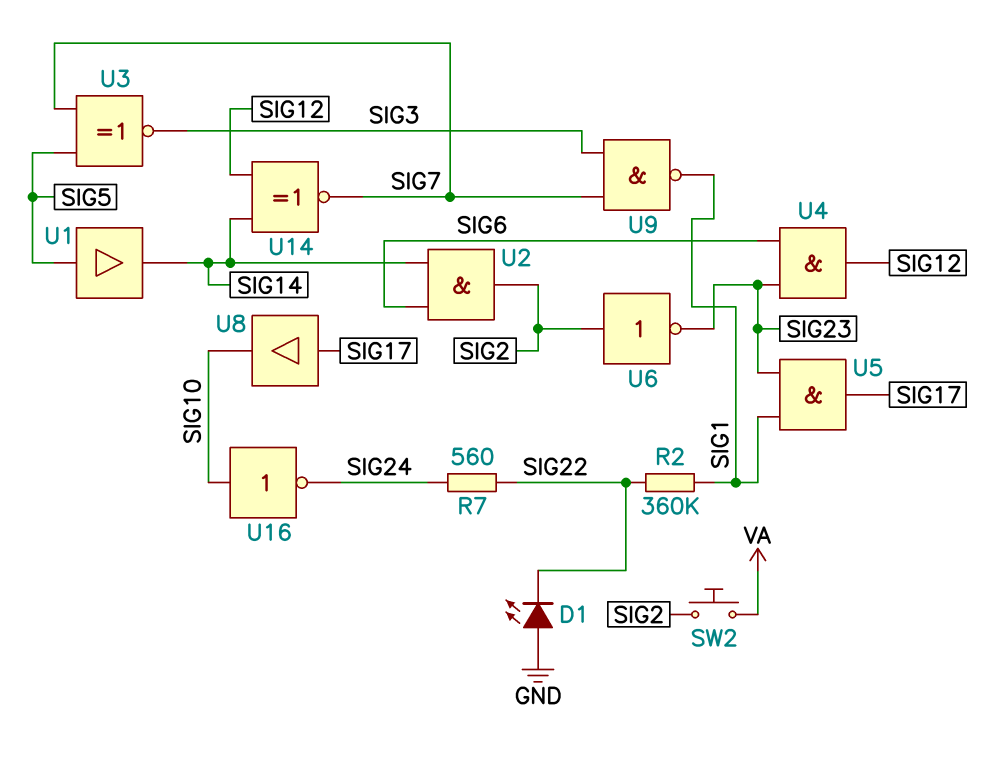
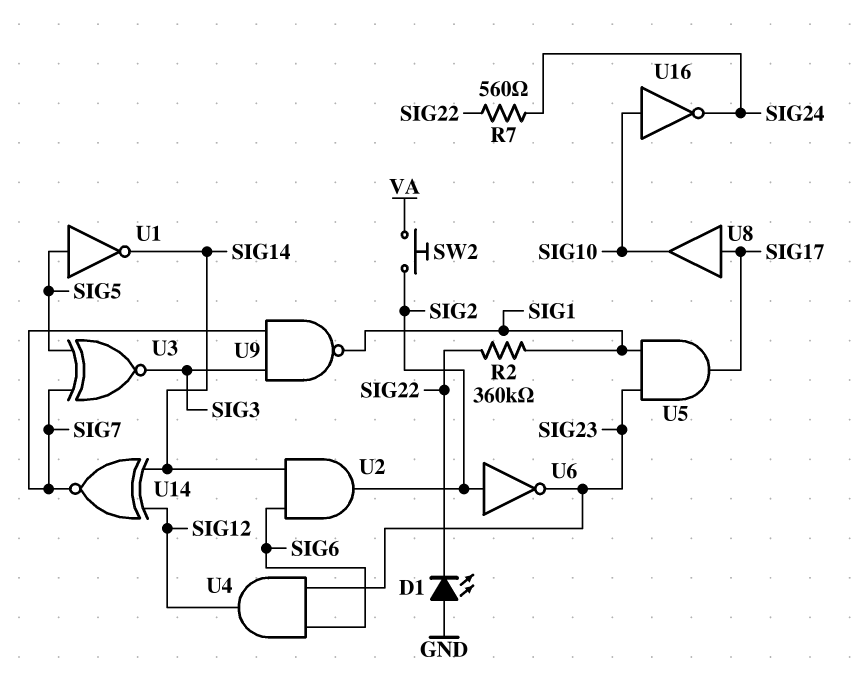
U1: buffer (in SIG5, out SIG14) -> NOT (in SIG5, out SIG14)

